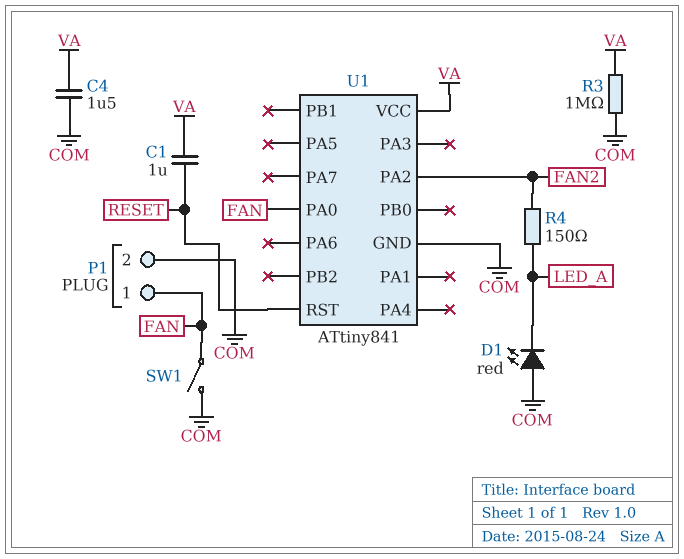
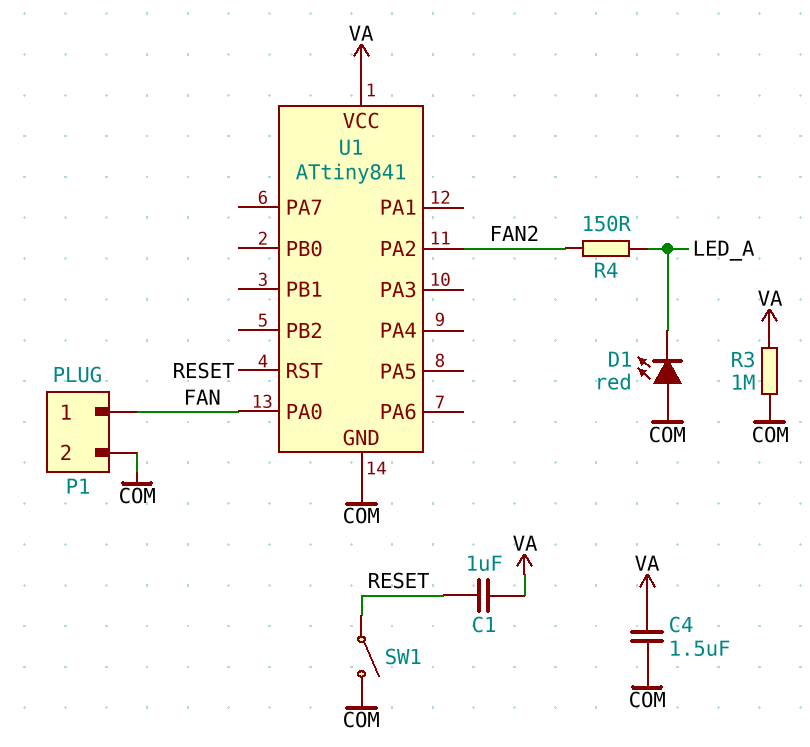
SW1: switch (COM, FAN) -> switch (COM, RESET)

